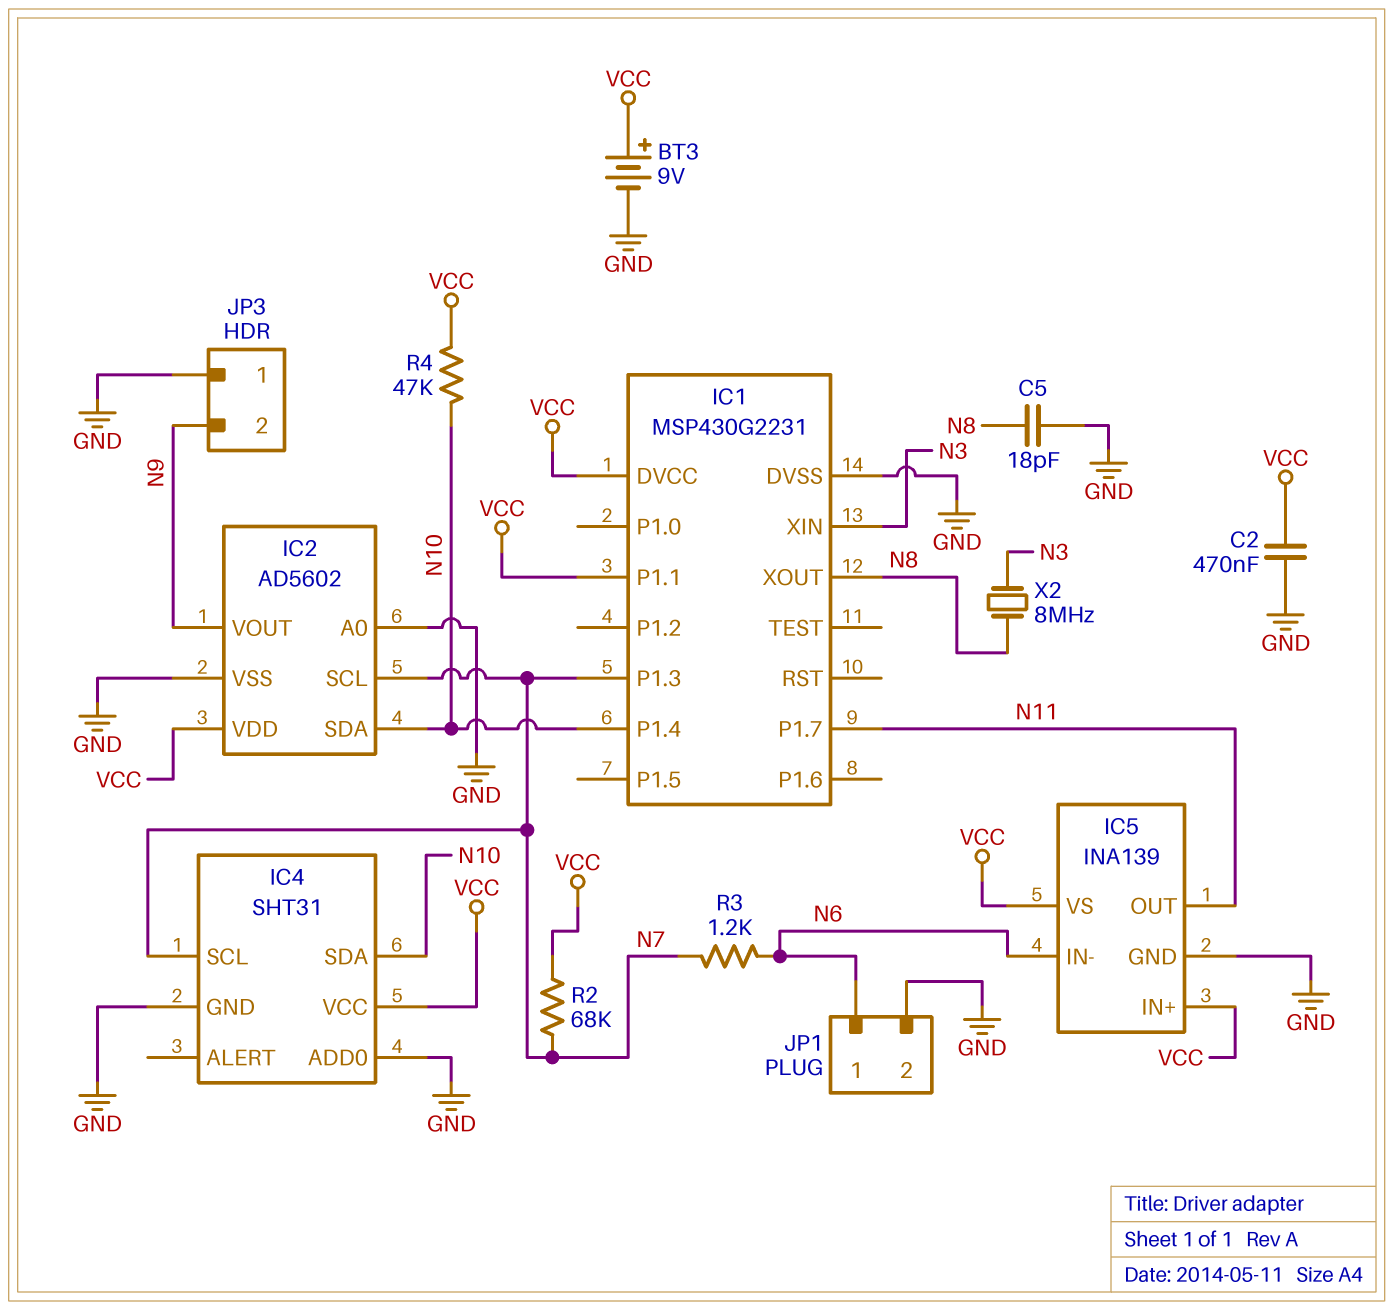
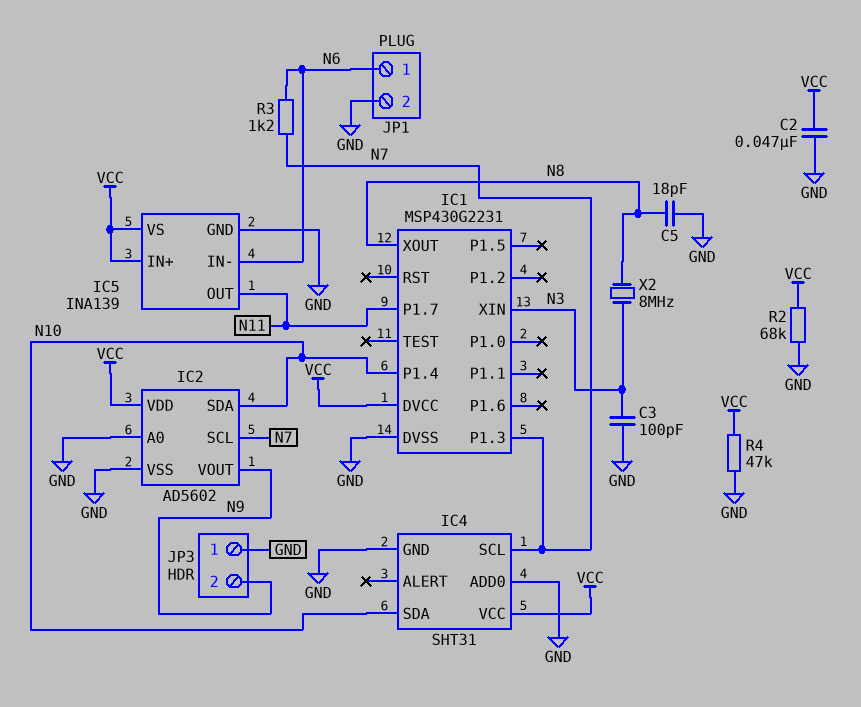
BT3: 9V (plus VCC, minus GND) -> none
C2: 470nF (GND, VCC) -> 47nF (GND, VCC)
C3: none -> 100pF (GND, N3)
IC1 pin P1.1: VCC -> none
R2: 68k (N7, VCC) -> 68k (GND, VCC)
R4: 47k (N10, VCC) -> 47k (GND, VCC)

